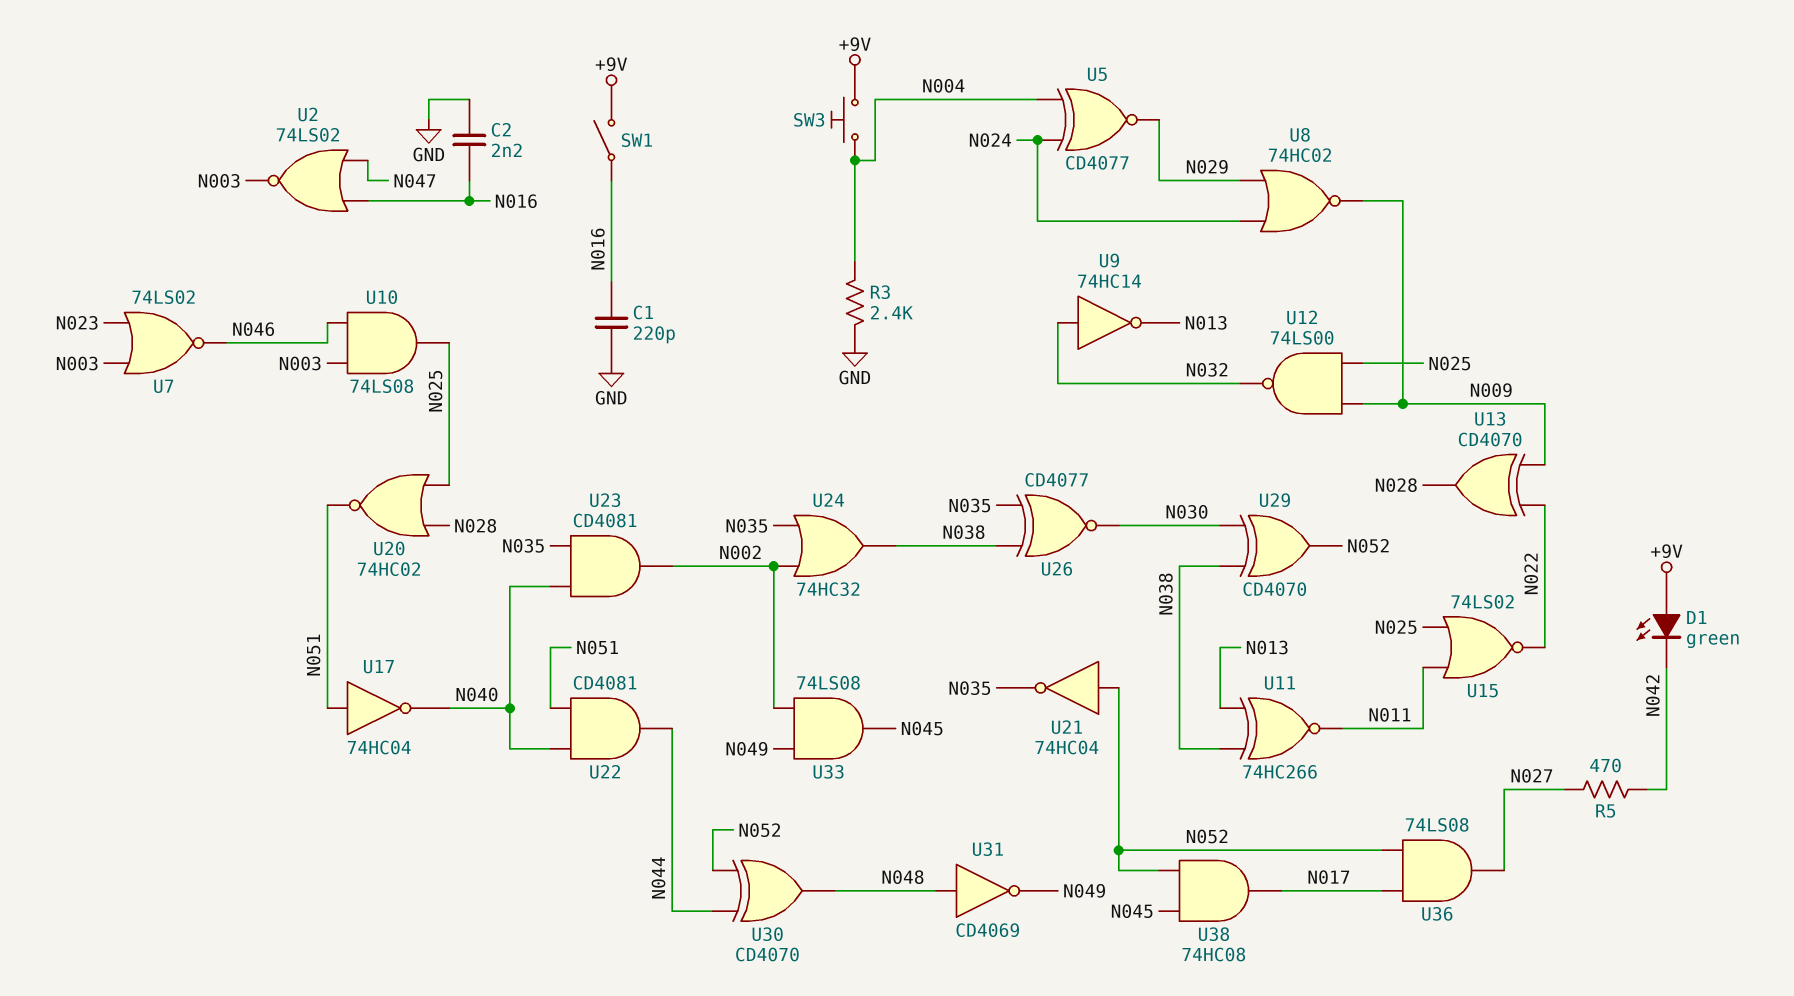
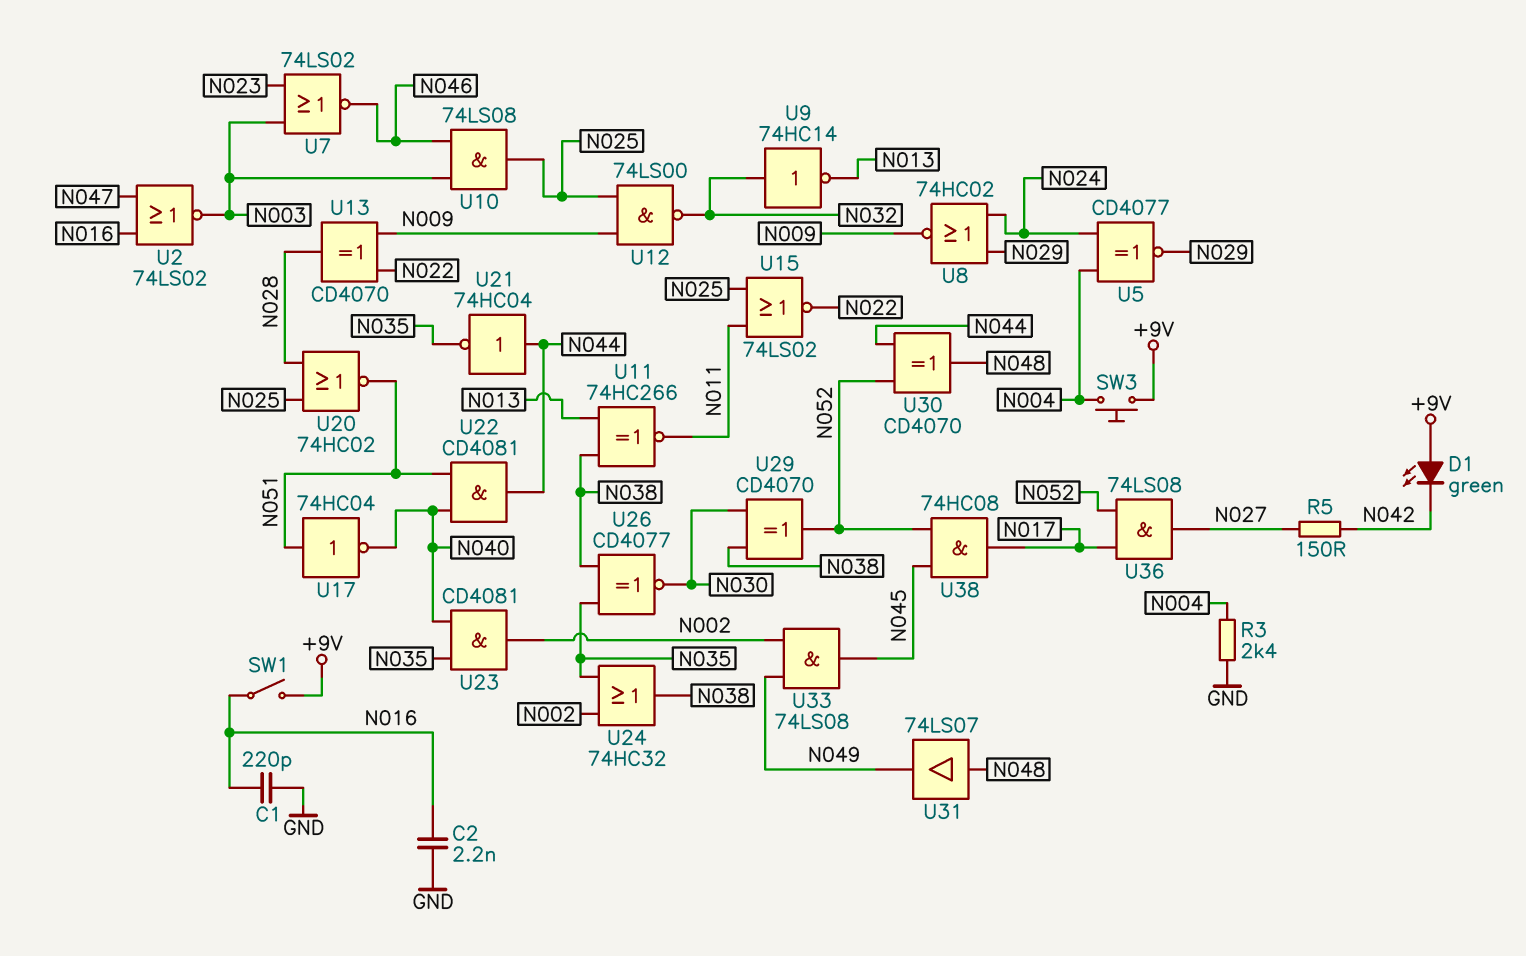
R5: 470 (N027, N042) -> 150 (N027, N042)
U21: NOT 74HC04 (in N052, out N035) -> NOT 74HC04 (in N044, out N035)
U31: NOT CD4069 (in N048, out N049) -> buffer 74LS07 (in N048, out N049)

